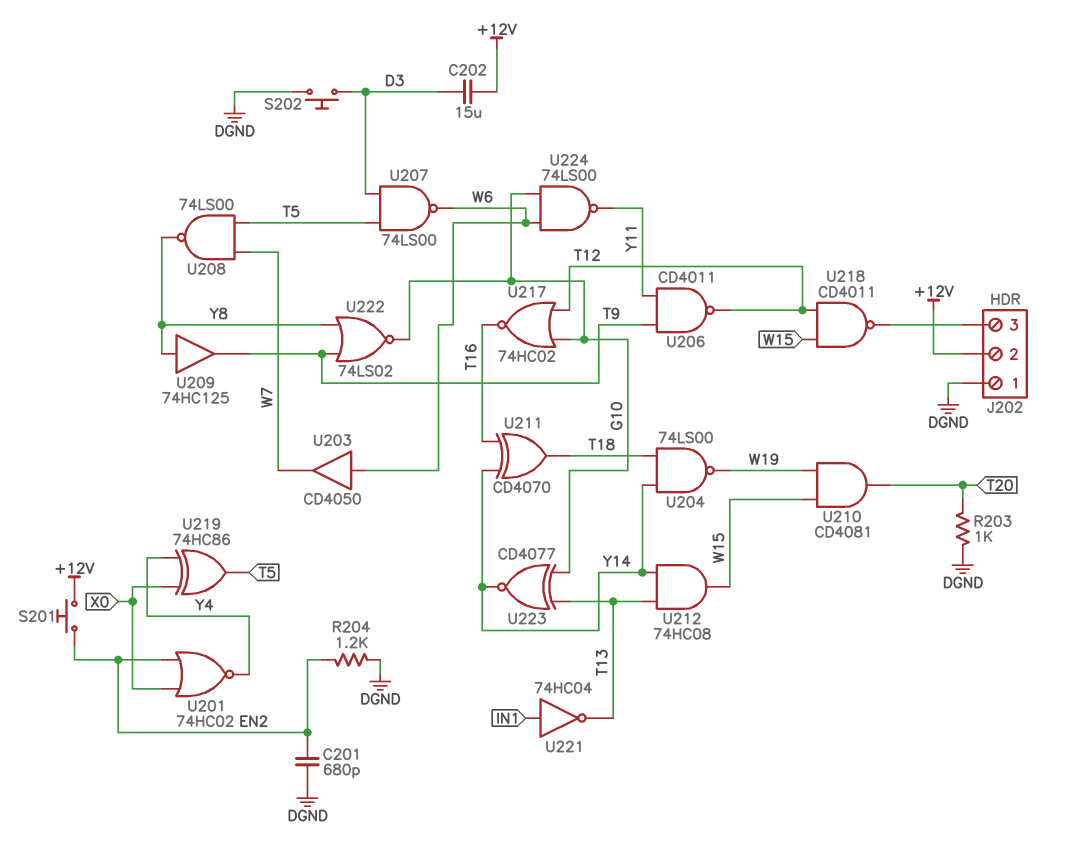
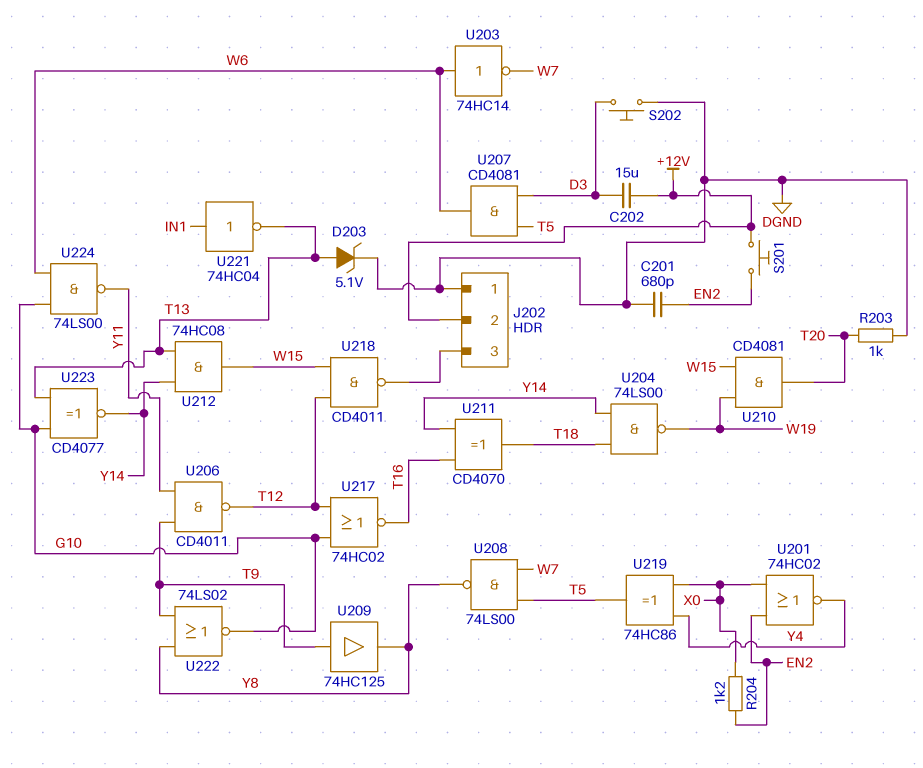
D203: none -> zener 5.1V (A T13, K DGND)
R204: 1.2k (DGND, EN2) -> 1.2k (EN2, X0)
U203: buffer CD4050 (in W6, out W7) -> NOT 74HC14 (in W6, out W7)
U207: NAND 74LS00 (in D3, in T5, out W6) -> AND CD4081 (in D3, in T5, out W6)
U209: buffer 74HC125 (in Y8, out T9) -> buffer 74HC125 (in T9, out Y8)

